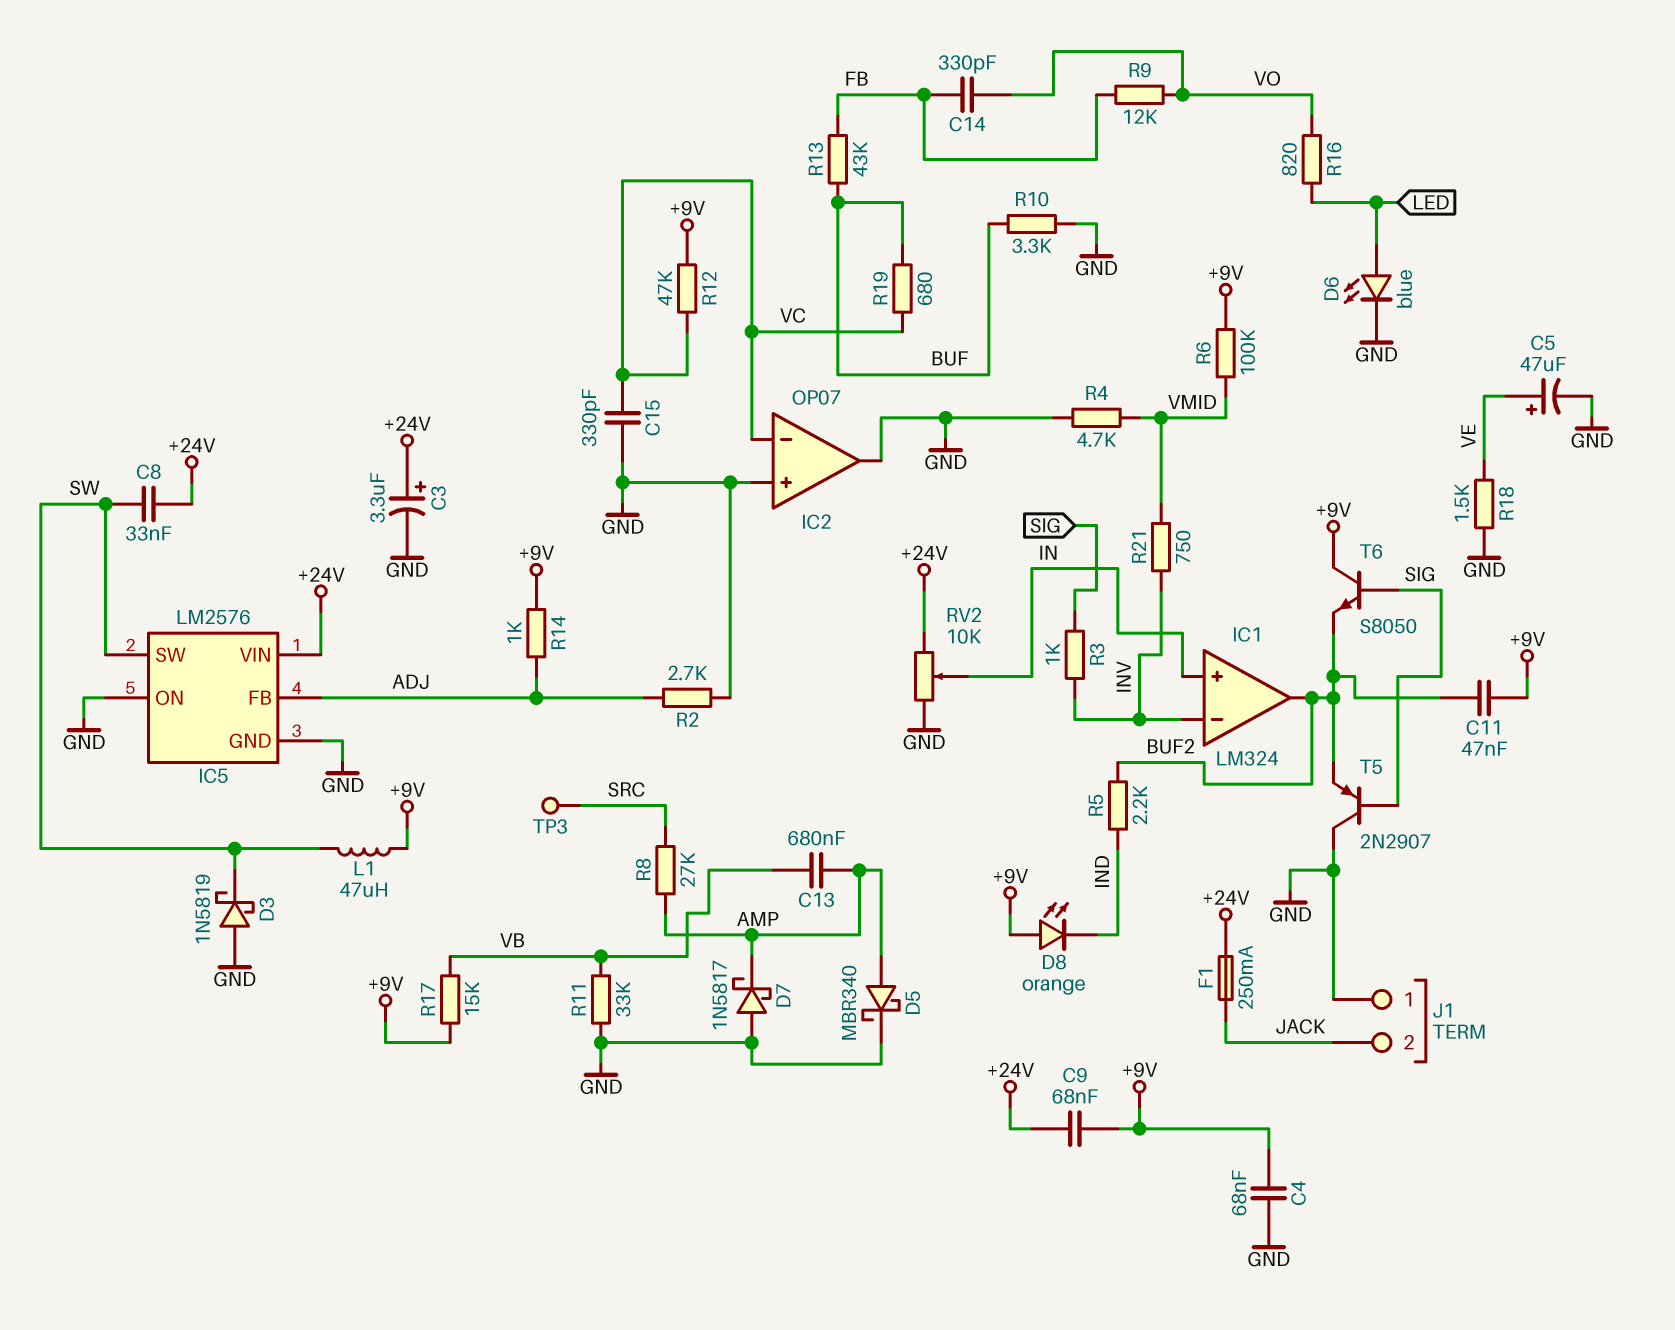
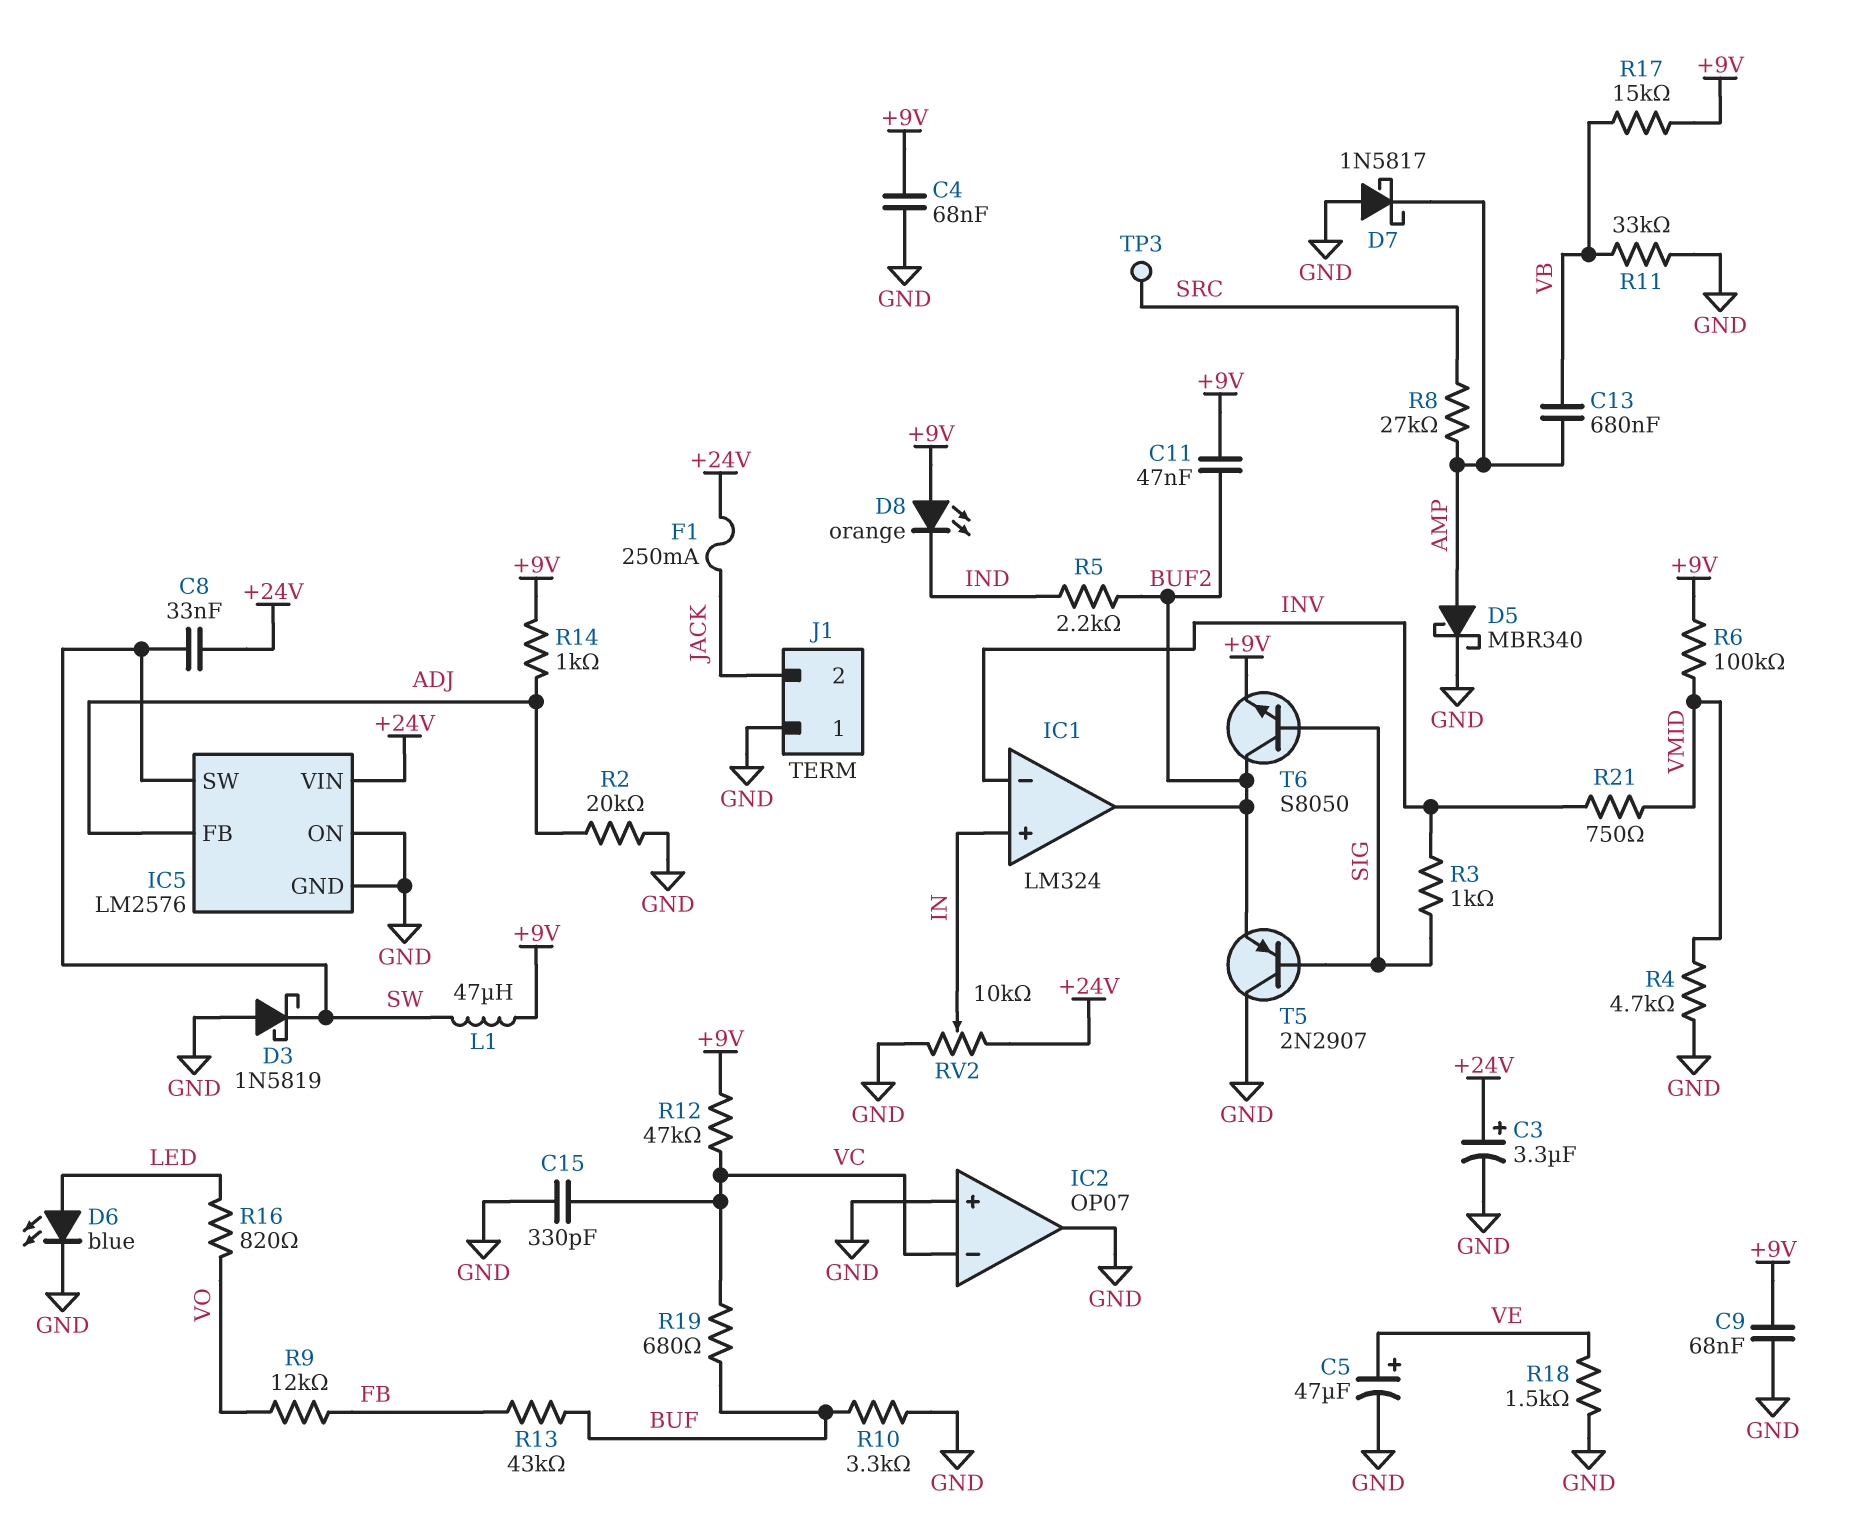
C9: 68nF (+9V, +24V) -> 68nF (+9V, GND)
C14: 330pF (FB, VO) -> none
R2: 2.7k (ADJ, GND) -> 20k (ADJ, GND)
T6: NPN S8050 (B SIG, C +9V, E BUF2) -> NPN S8050 (B SIG, C BUF2, E +9V)

